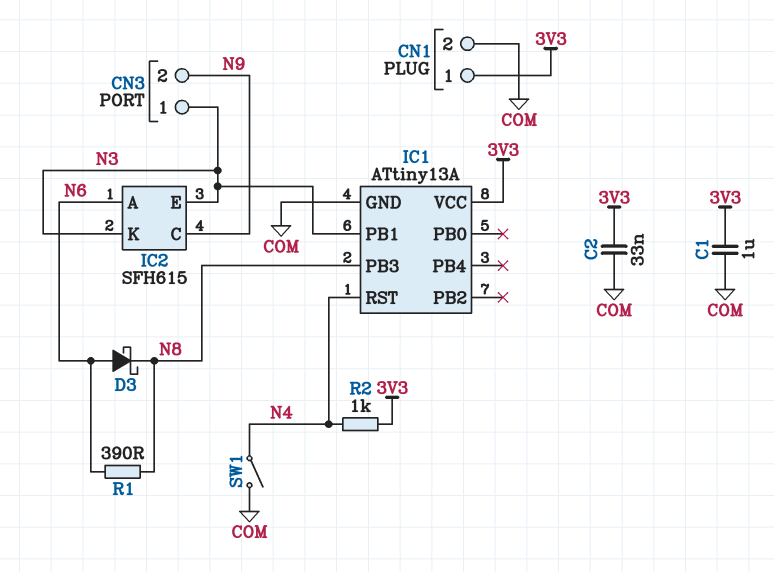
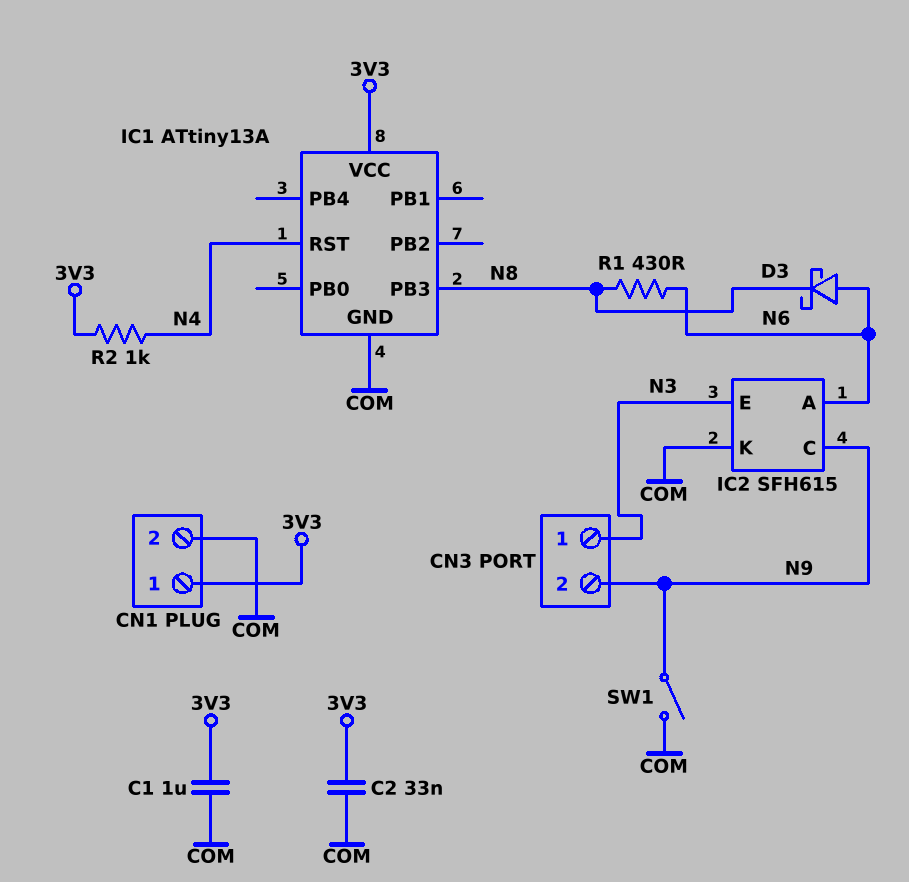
IC1 pin PB1: N3 -> none
IC2 pin K: N3 -> COM
R1: 390 (N6, N8) -> 430 (N6, N8)
SW1: switch (COM, N4) -> switch (COM, N9)

